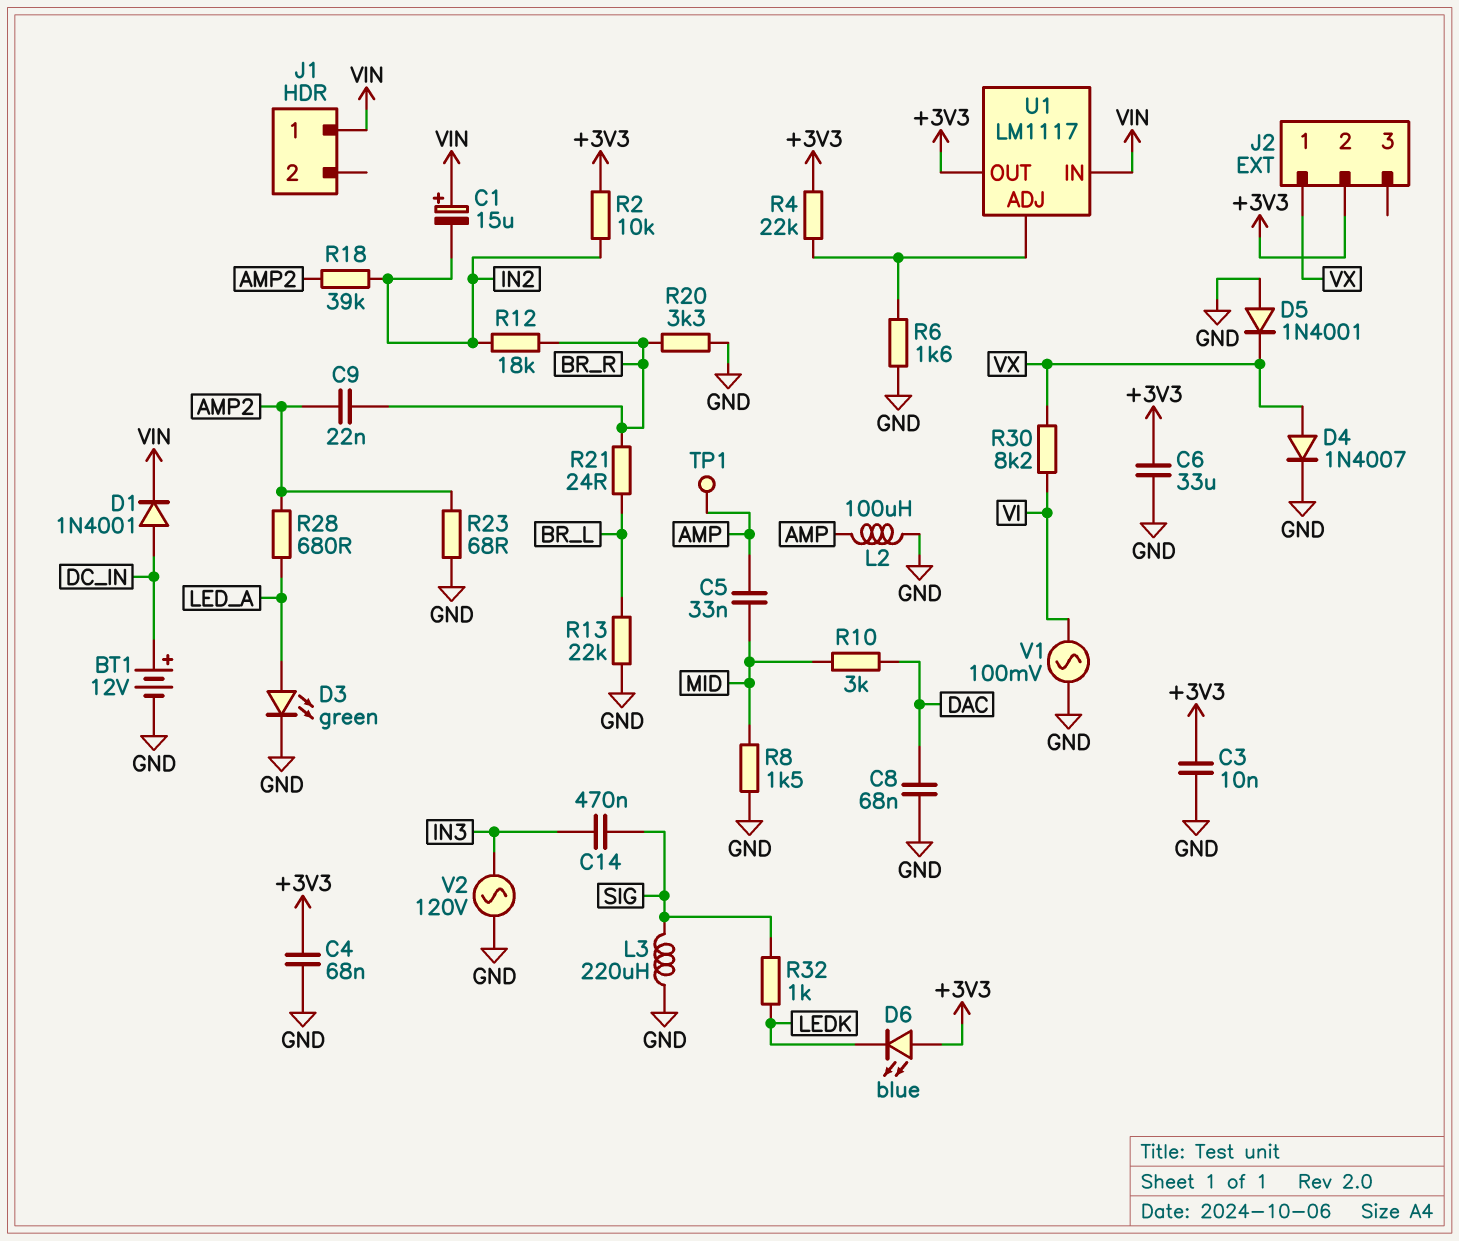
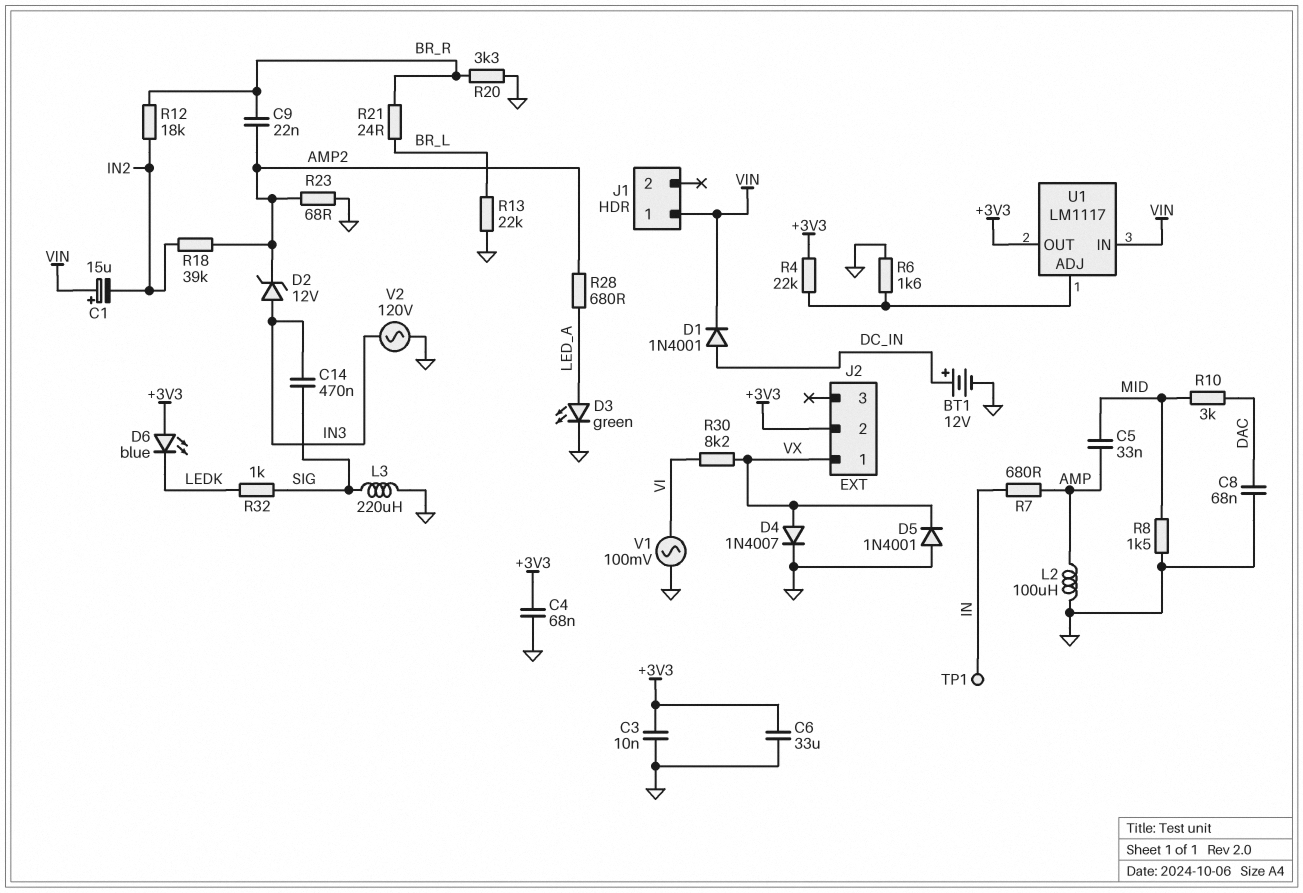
D2: none -> zener 12V (A IN3, K AMP2)
R2: 10k (+3V3, IN2) -> none
R7: none -> 680 (AMP, IN)
TP1: test point (AMP) -> test point (IN)

